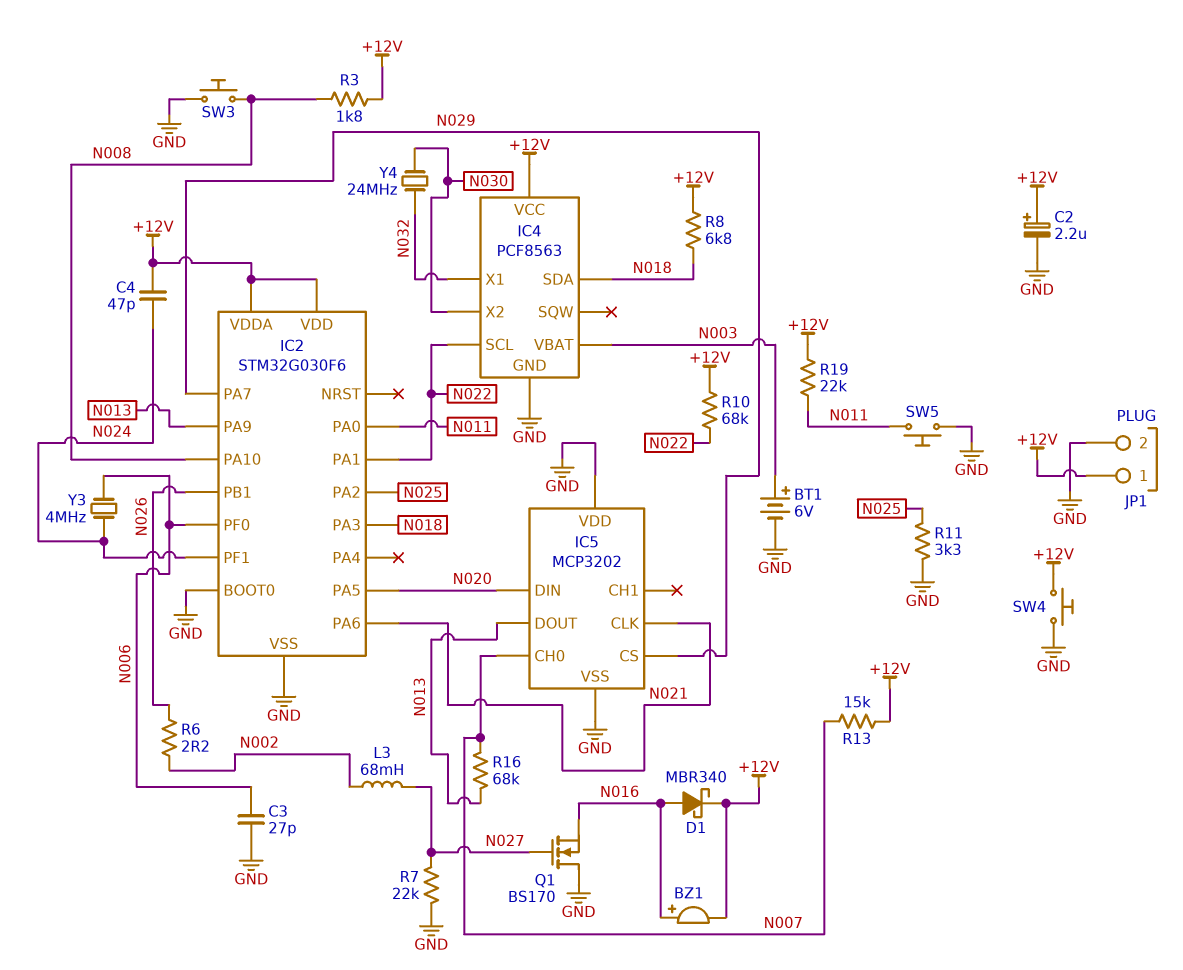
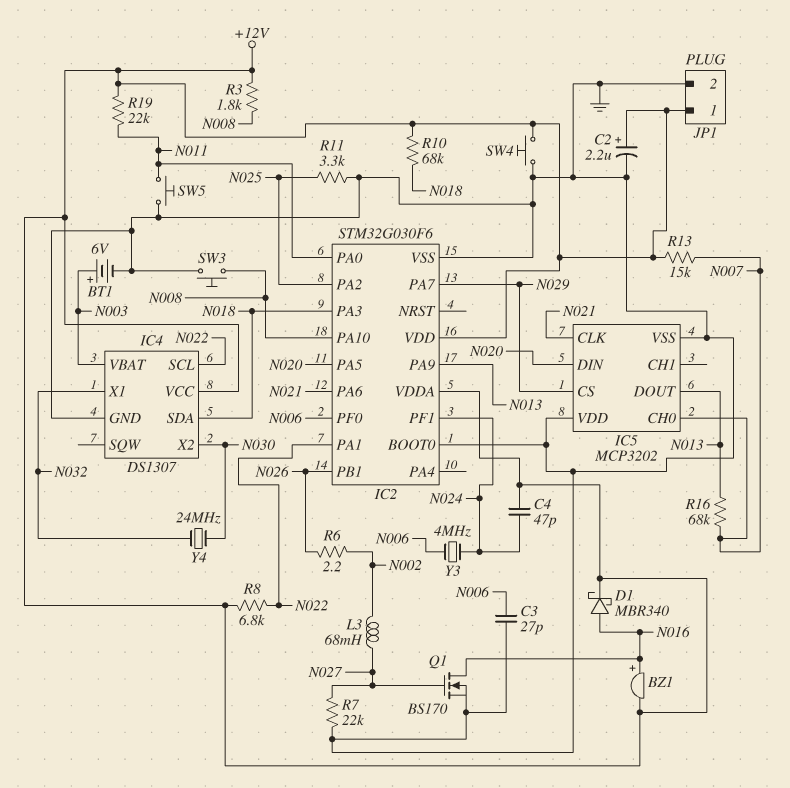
IC4: PCF8563 -> DS1307
Q1: NMOS BS170 (G N027, D GND, S N016) -> NMOS BS170 (G N027, D N016, S GND)
R8: 6.8k (+12V, N018) -> 6.8k (+12V, N022)
R10: 68k (+12V, N022) -> 68k (+12V, N018)

